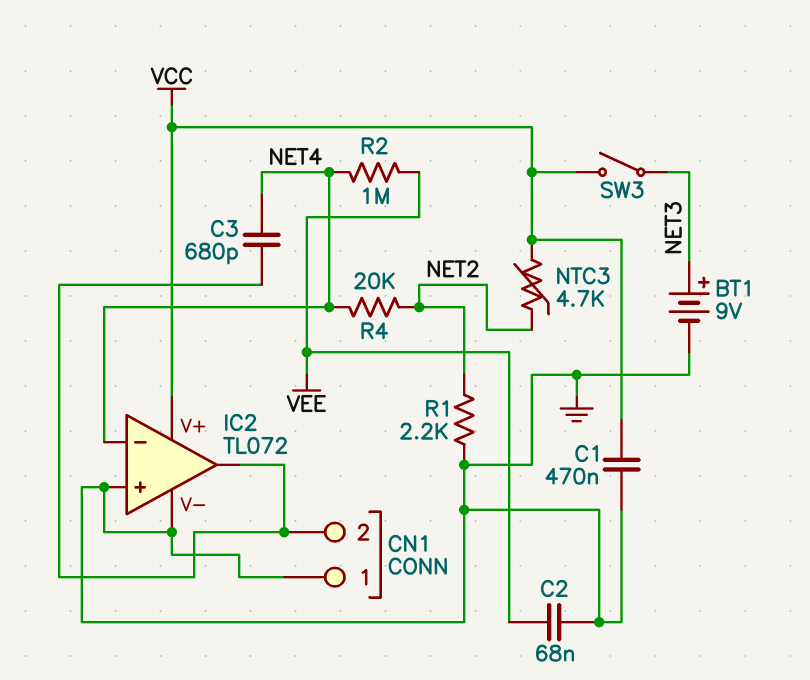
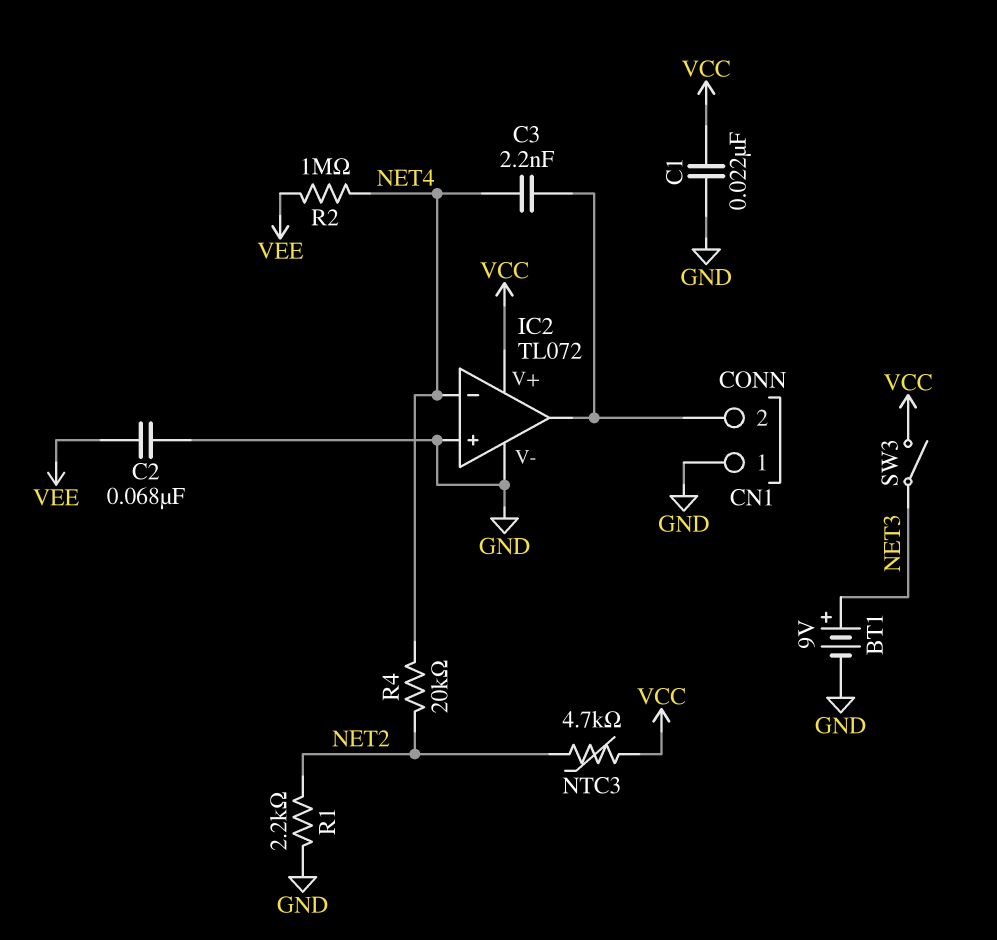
C1: 470nF (GND, VCC) -> 22nF (GND, VCC)
C3: 680pF (CN1/2, NET4) -> 2.2nF (CN1/2, NET4)

